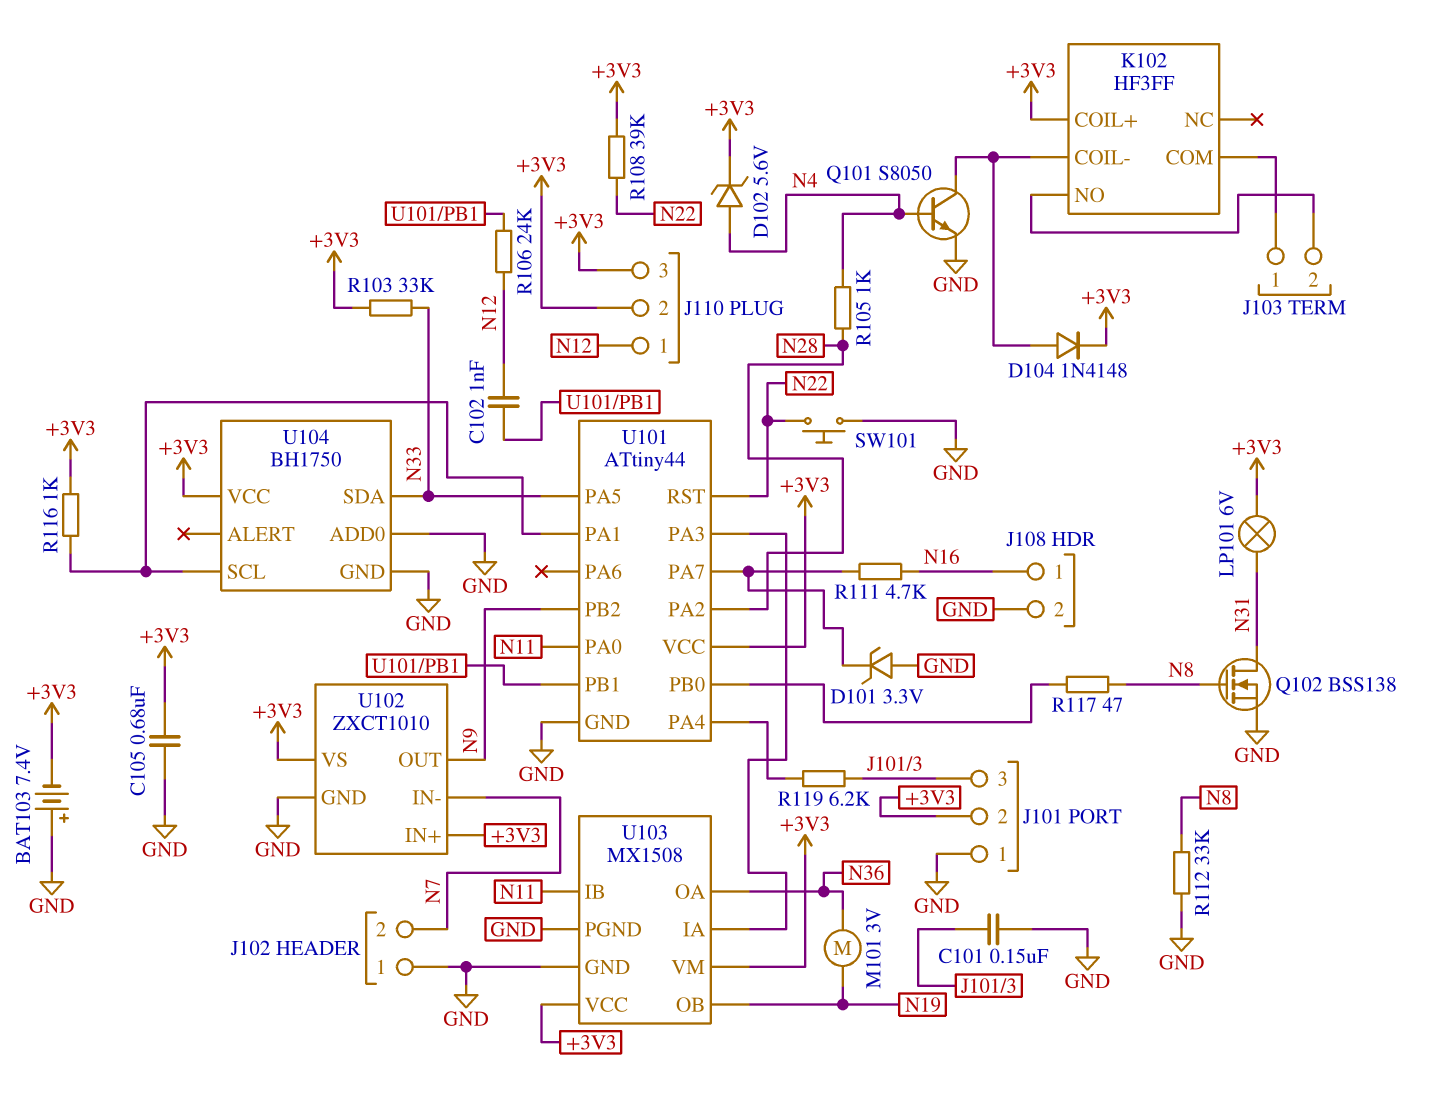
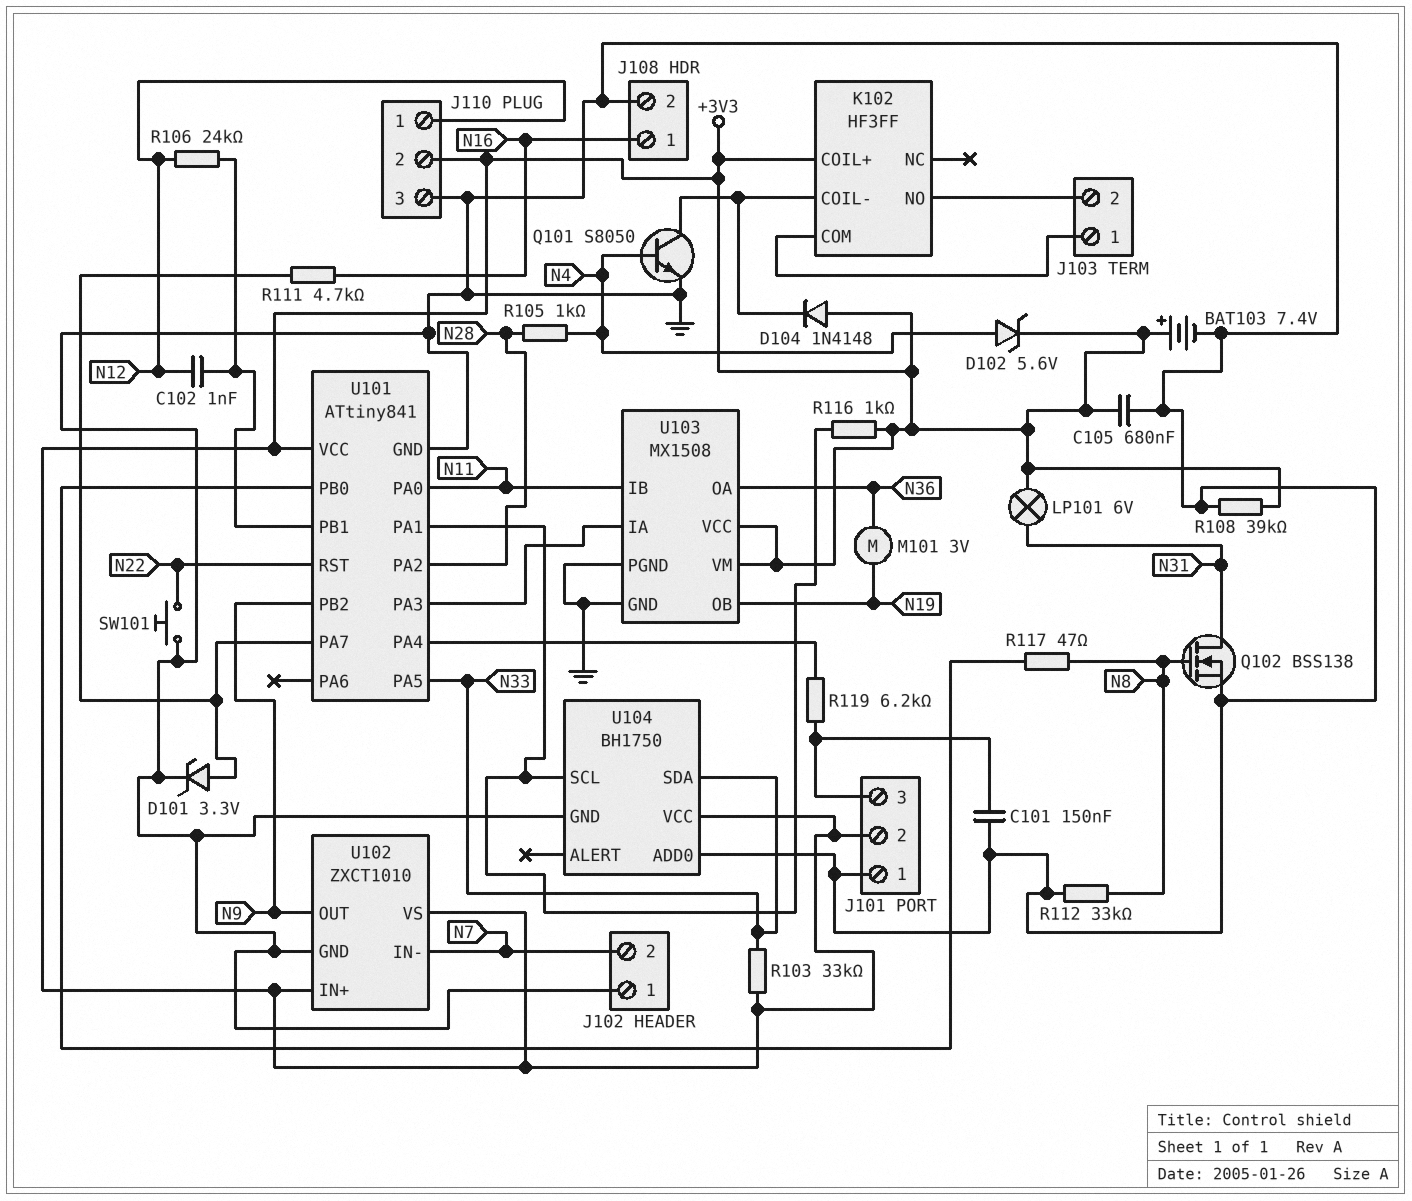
BAT103: 7.4V (plus GND, minus +3V3) -> 7.4V (plus +3V3, minus GND)
D101: zener 3.3V (A GND, K U101/PA7) -> zener 3.3V (A U101/PA7, K GND)
D104: diode 1N4148 (A K102/COIL-, K +3V3) -> diode 1N4148 (A +3V3, K K102/COIL-)
J110 pin 3: +3V3 -> GND
R108: 39k (+3V3, N22) -> 39k (+3V3, GND)
U101: ATtiny44 -> ATtiny841

